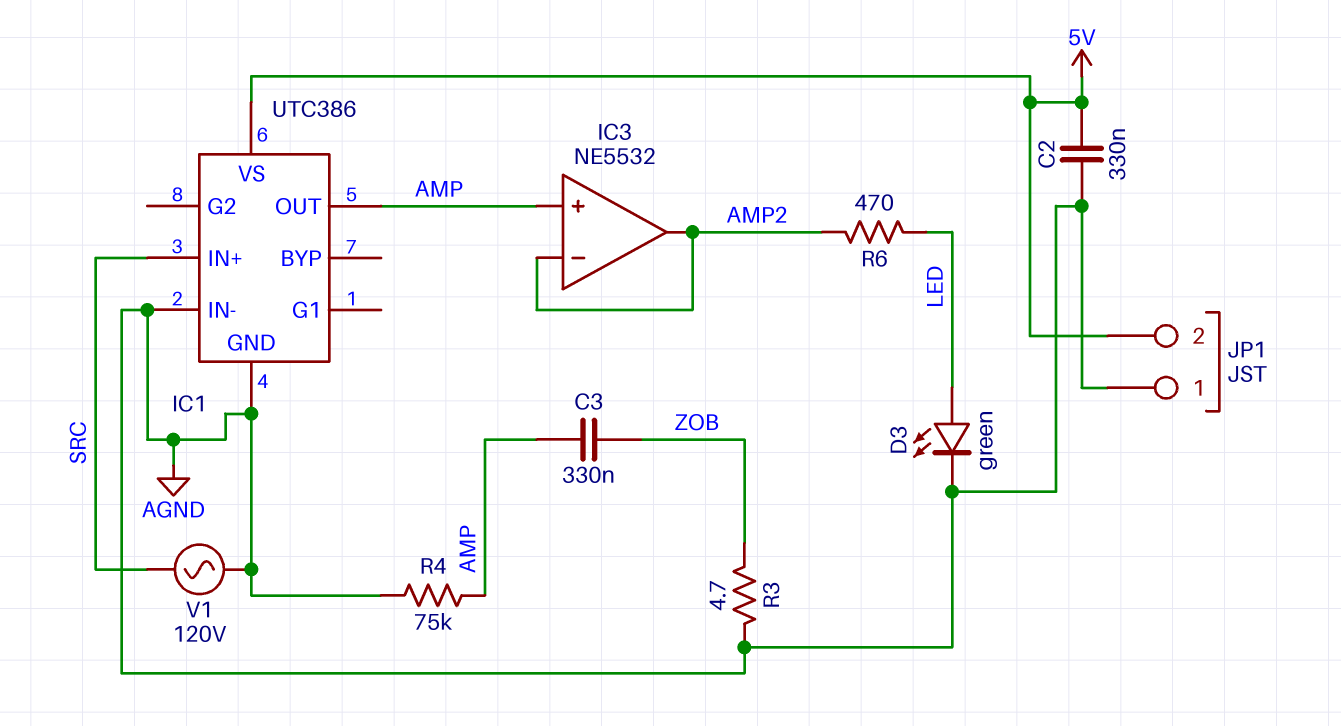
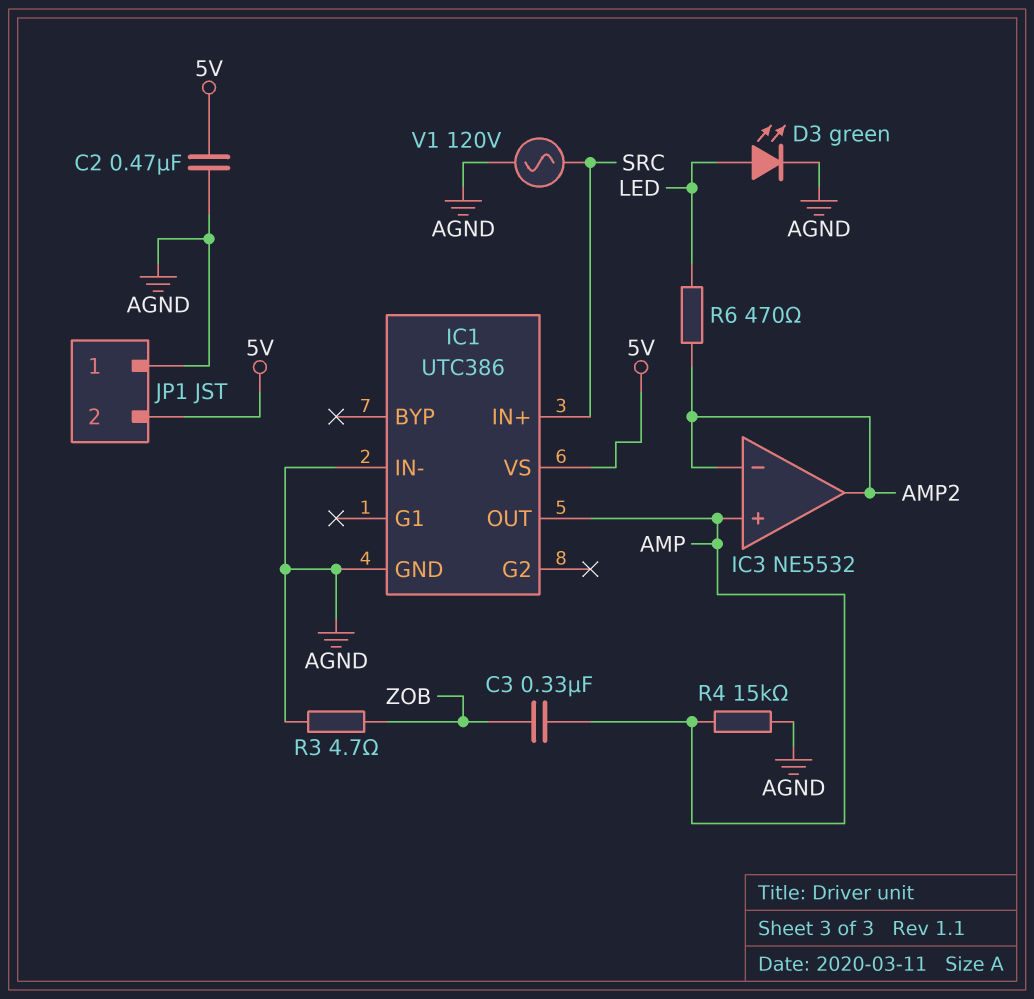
C2: 330nF (5V, AGND) -> 470nF (5V, AGND)
R4: 75k (AGND, AMP) -> 15k (AGND, AMP)

